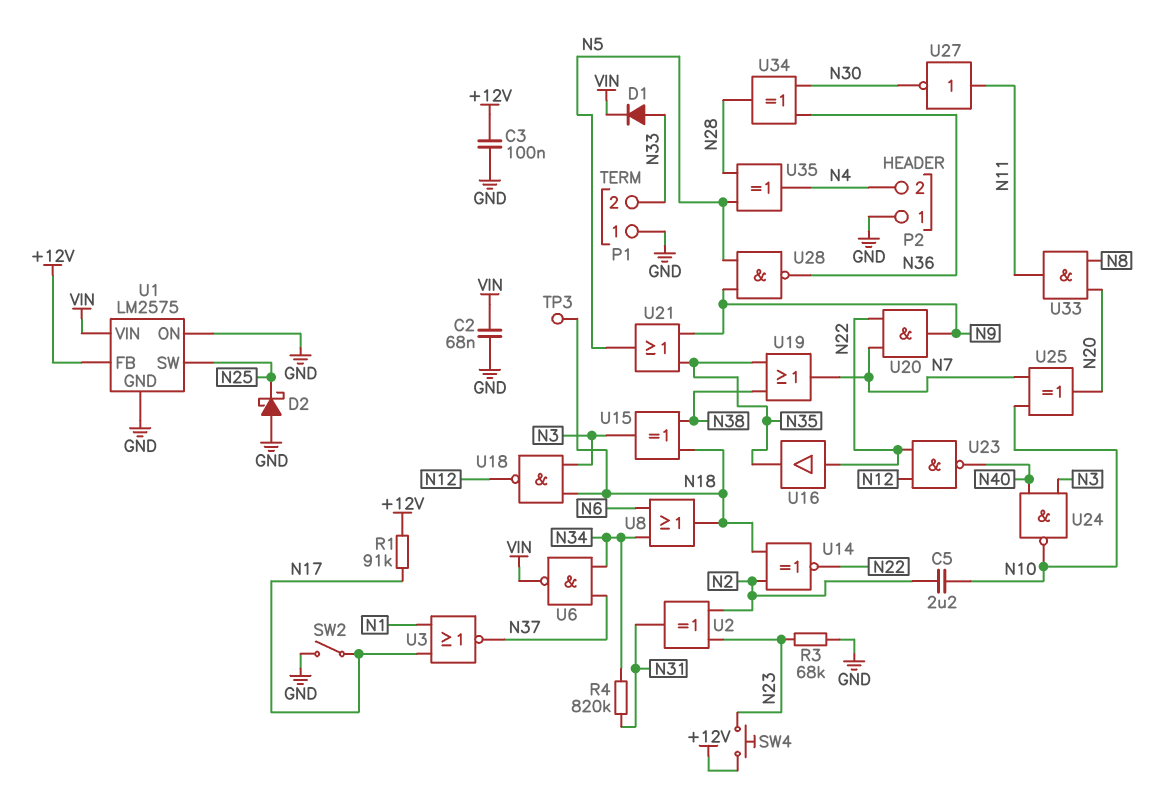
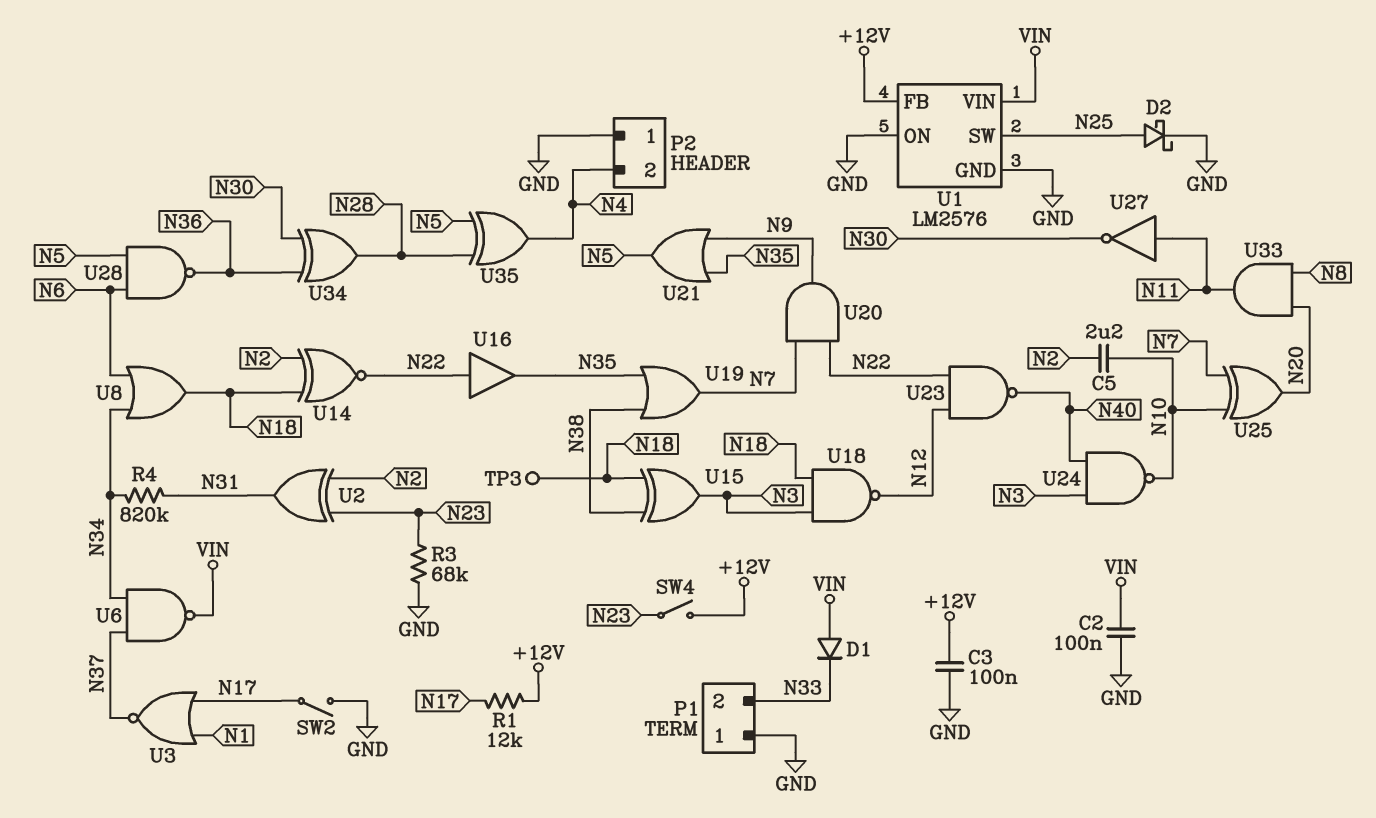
C2: 68nF (GND, VIN) -> 100nF (GND, VIN)
D1: diode (A N33, K VIN) -> diode (A VIN, K N33)
D2: schottky (A GND, K N25) -> schottky (A N25, K GND)
R1: 91k (+12V, N17) -> 12k (+12V, N17)
SW4: button (+12V, N23) -> switch (+12V, N23)
U1: LM2575 -> LM2576
U28: NAND (in N5, in N9, out N36) -> NAND (in N5, in N6, out N36)

